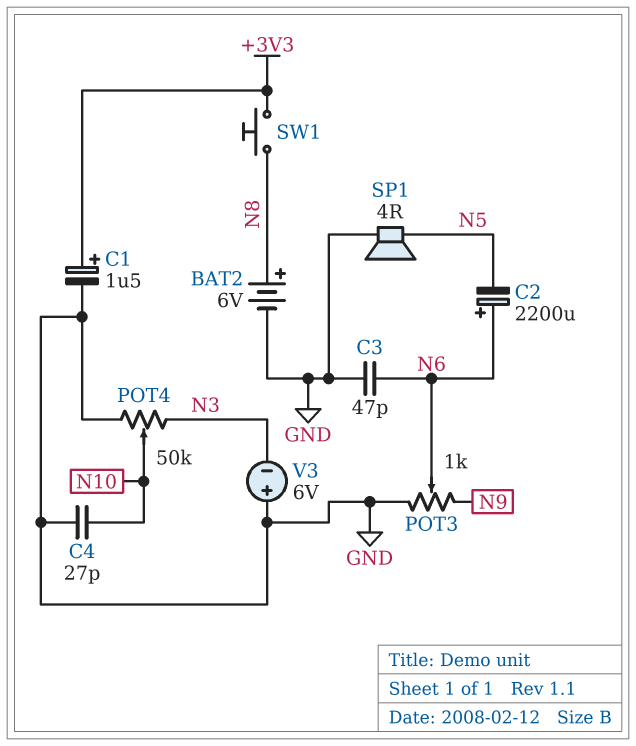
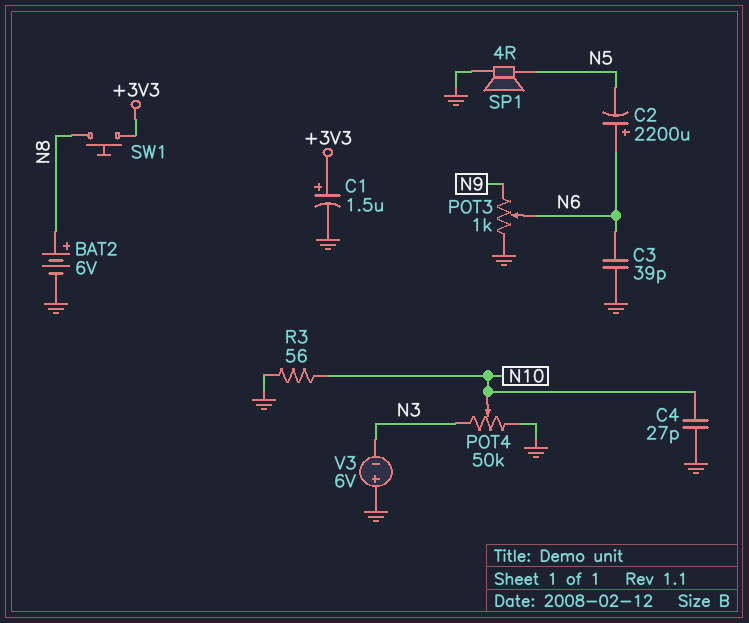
C3: 47pF (GND, N6) -> 39pF (GND, N6)
R3: none -> 56 (GND, N10)

